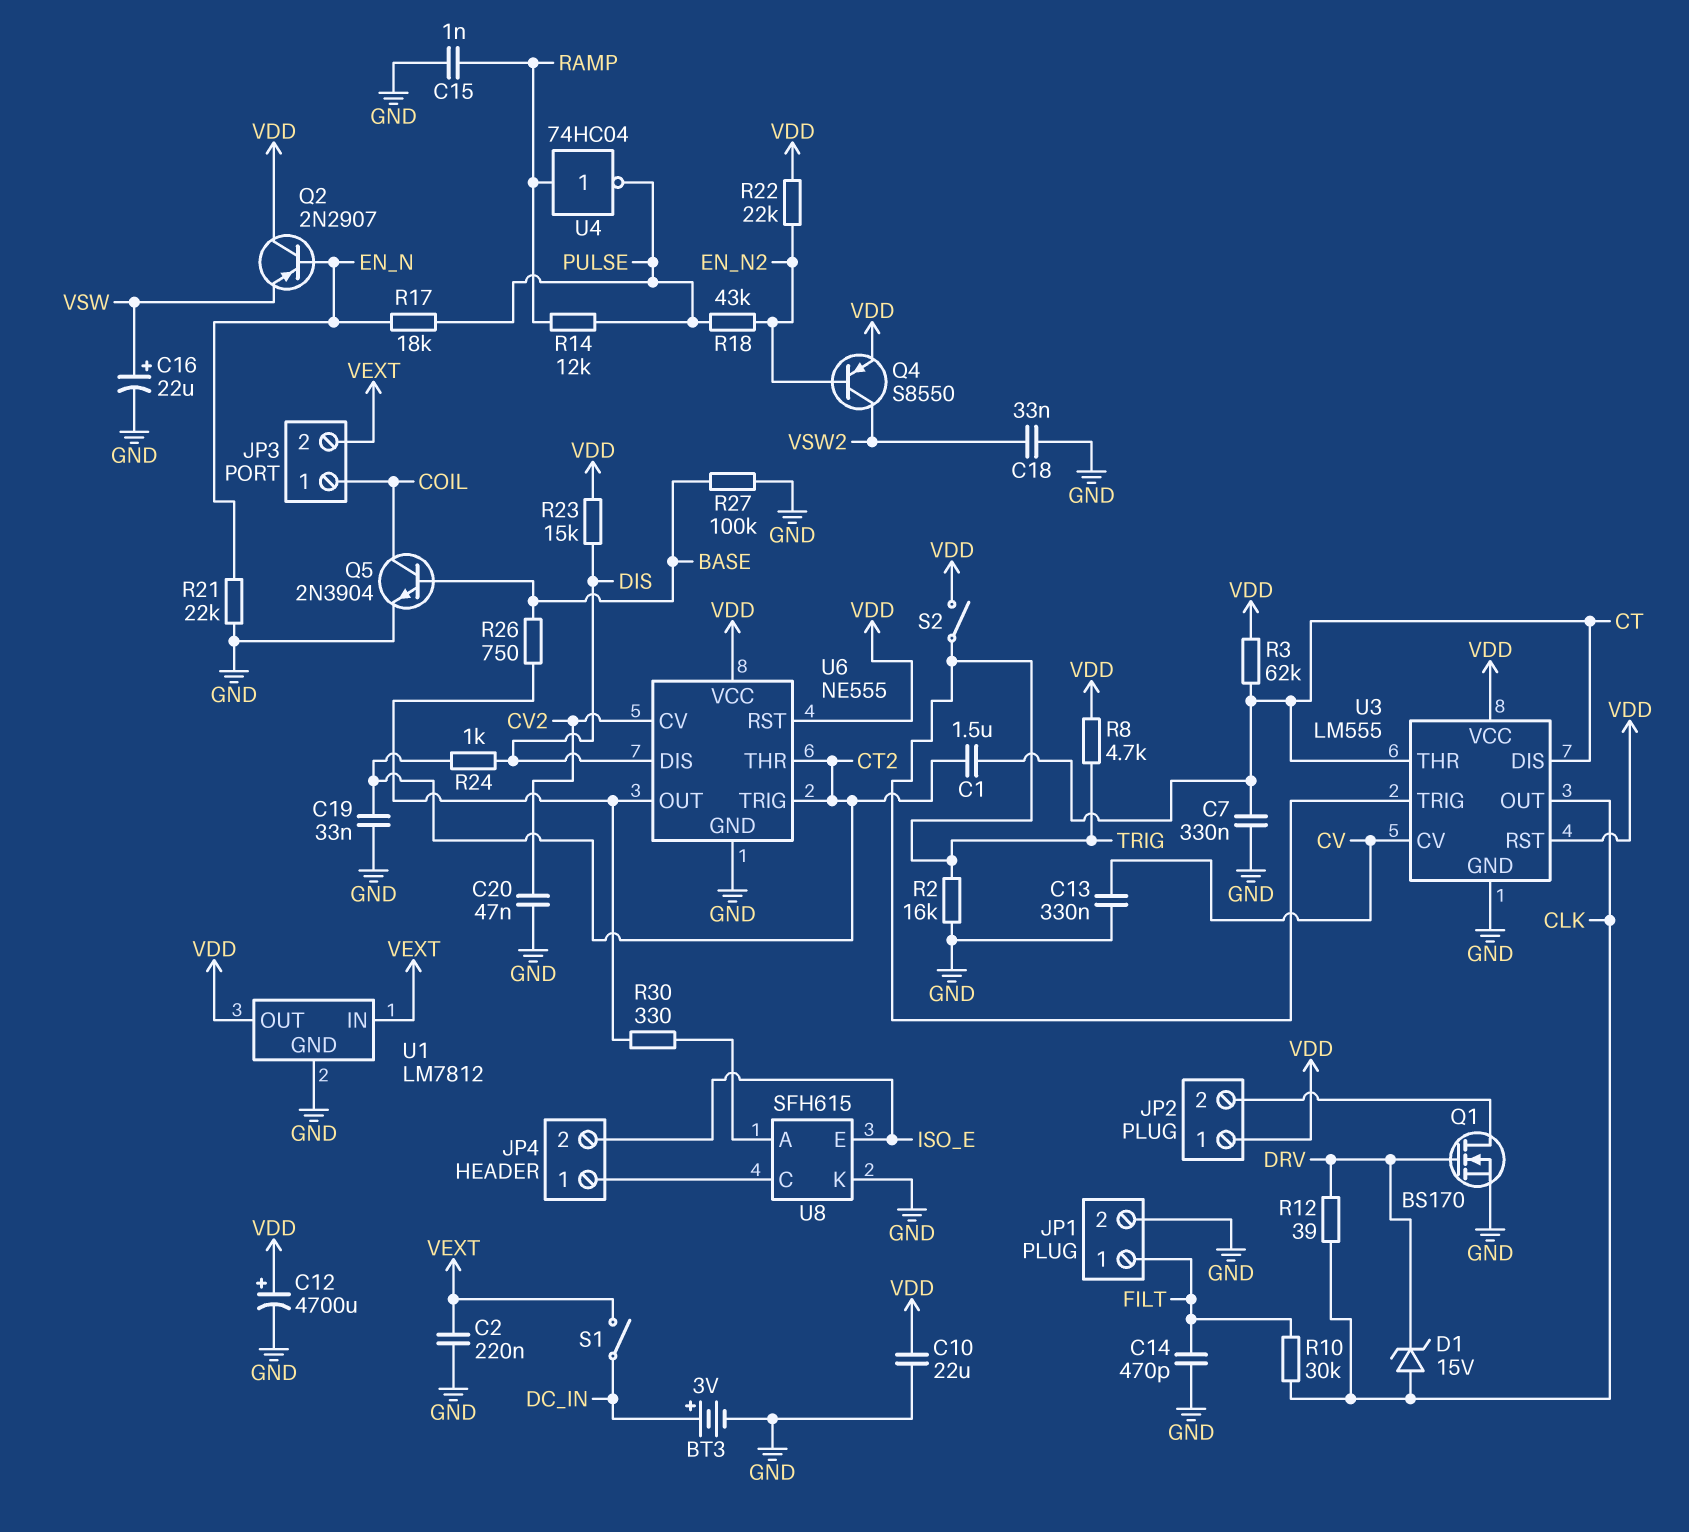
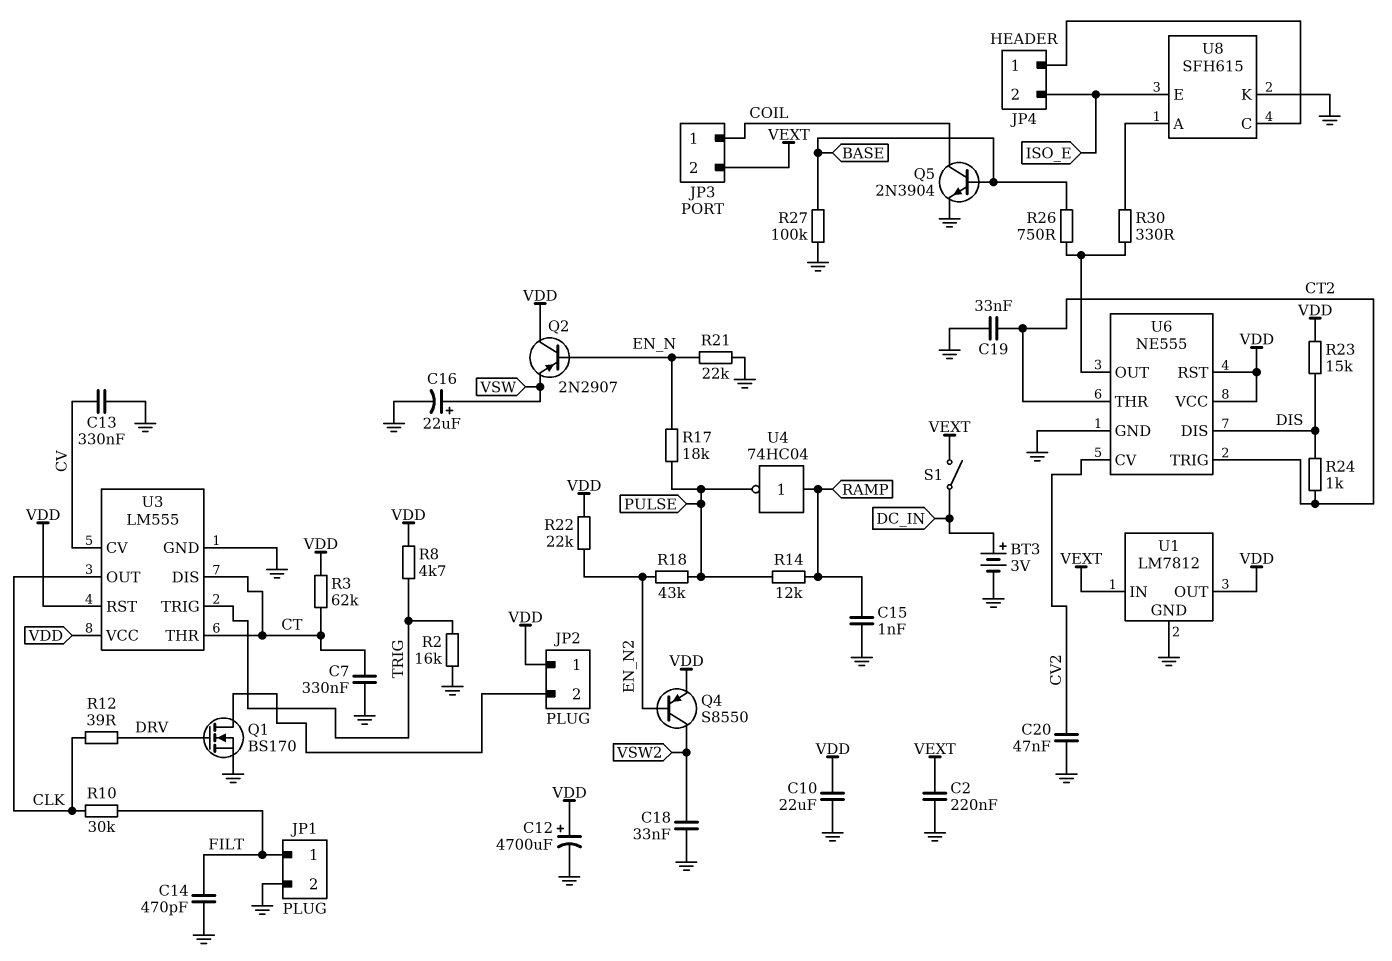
C1: 1.5uF (CT, CT2) -> none
D1: zener 15V (A CLK, K DRV) -> none
S2: switch (TRIG, VDD) -> none

